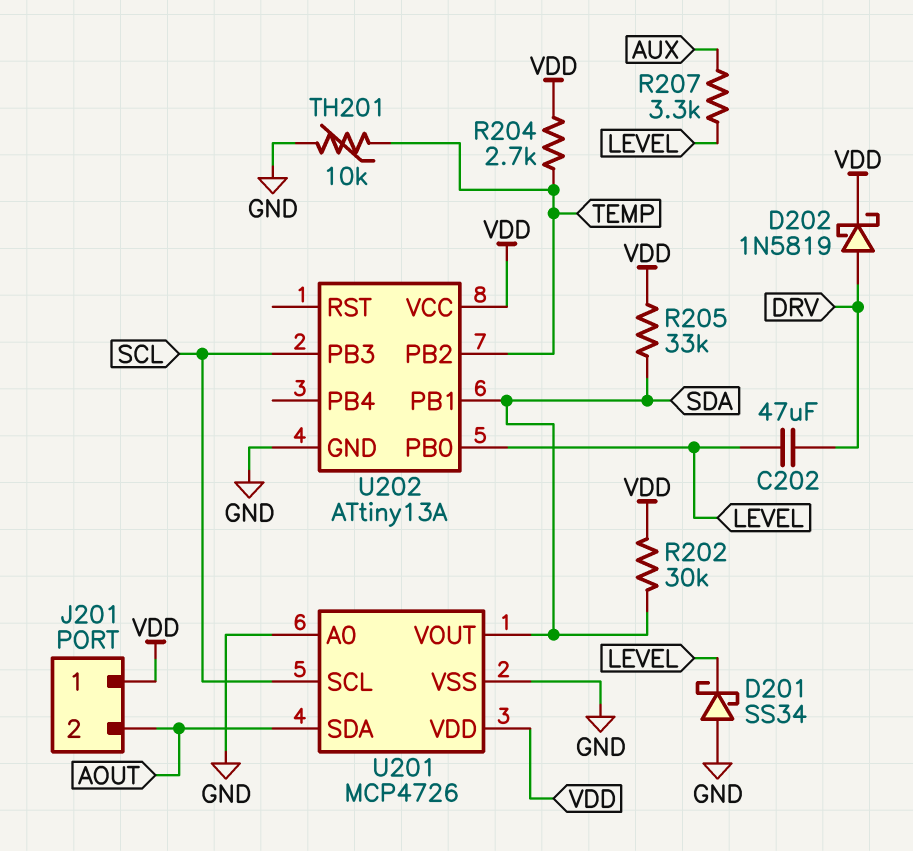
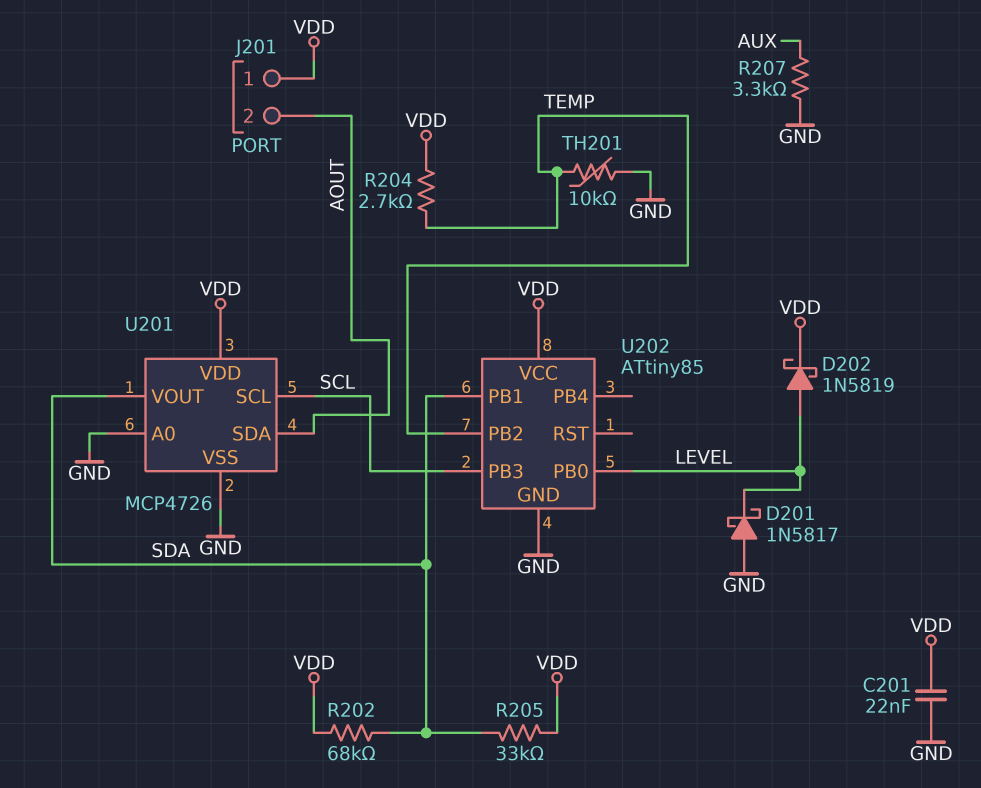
C201: none -> 22nF (GND, VDD)
C202: 47uF (DRV, LEVEL) -> none
D201: schottky SS34 (A GND, K LEVEL) -> schottky 1N5817 (A GND, K LEVEL)
D202: schottky 1N5819 (A DRV, K VDD) -> schottky 1N5819 (A LEVEL, K VDD)
R202: 30k (SDA, VDD) -> 68k (SDA, VDD)
R207: 3.3k (AUX, LEVEL) -> 3.3k (AUX, GND)
U202: ATtiny13A -> ATtiny85

